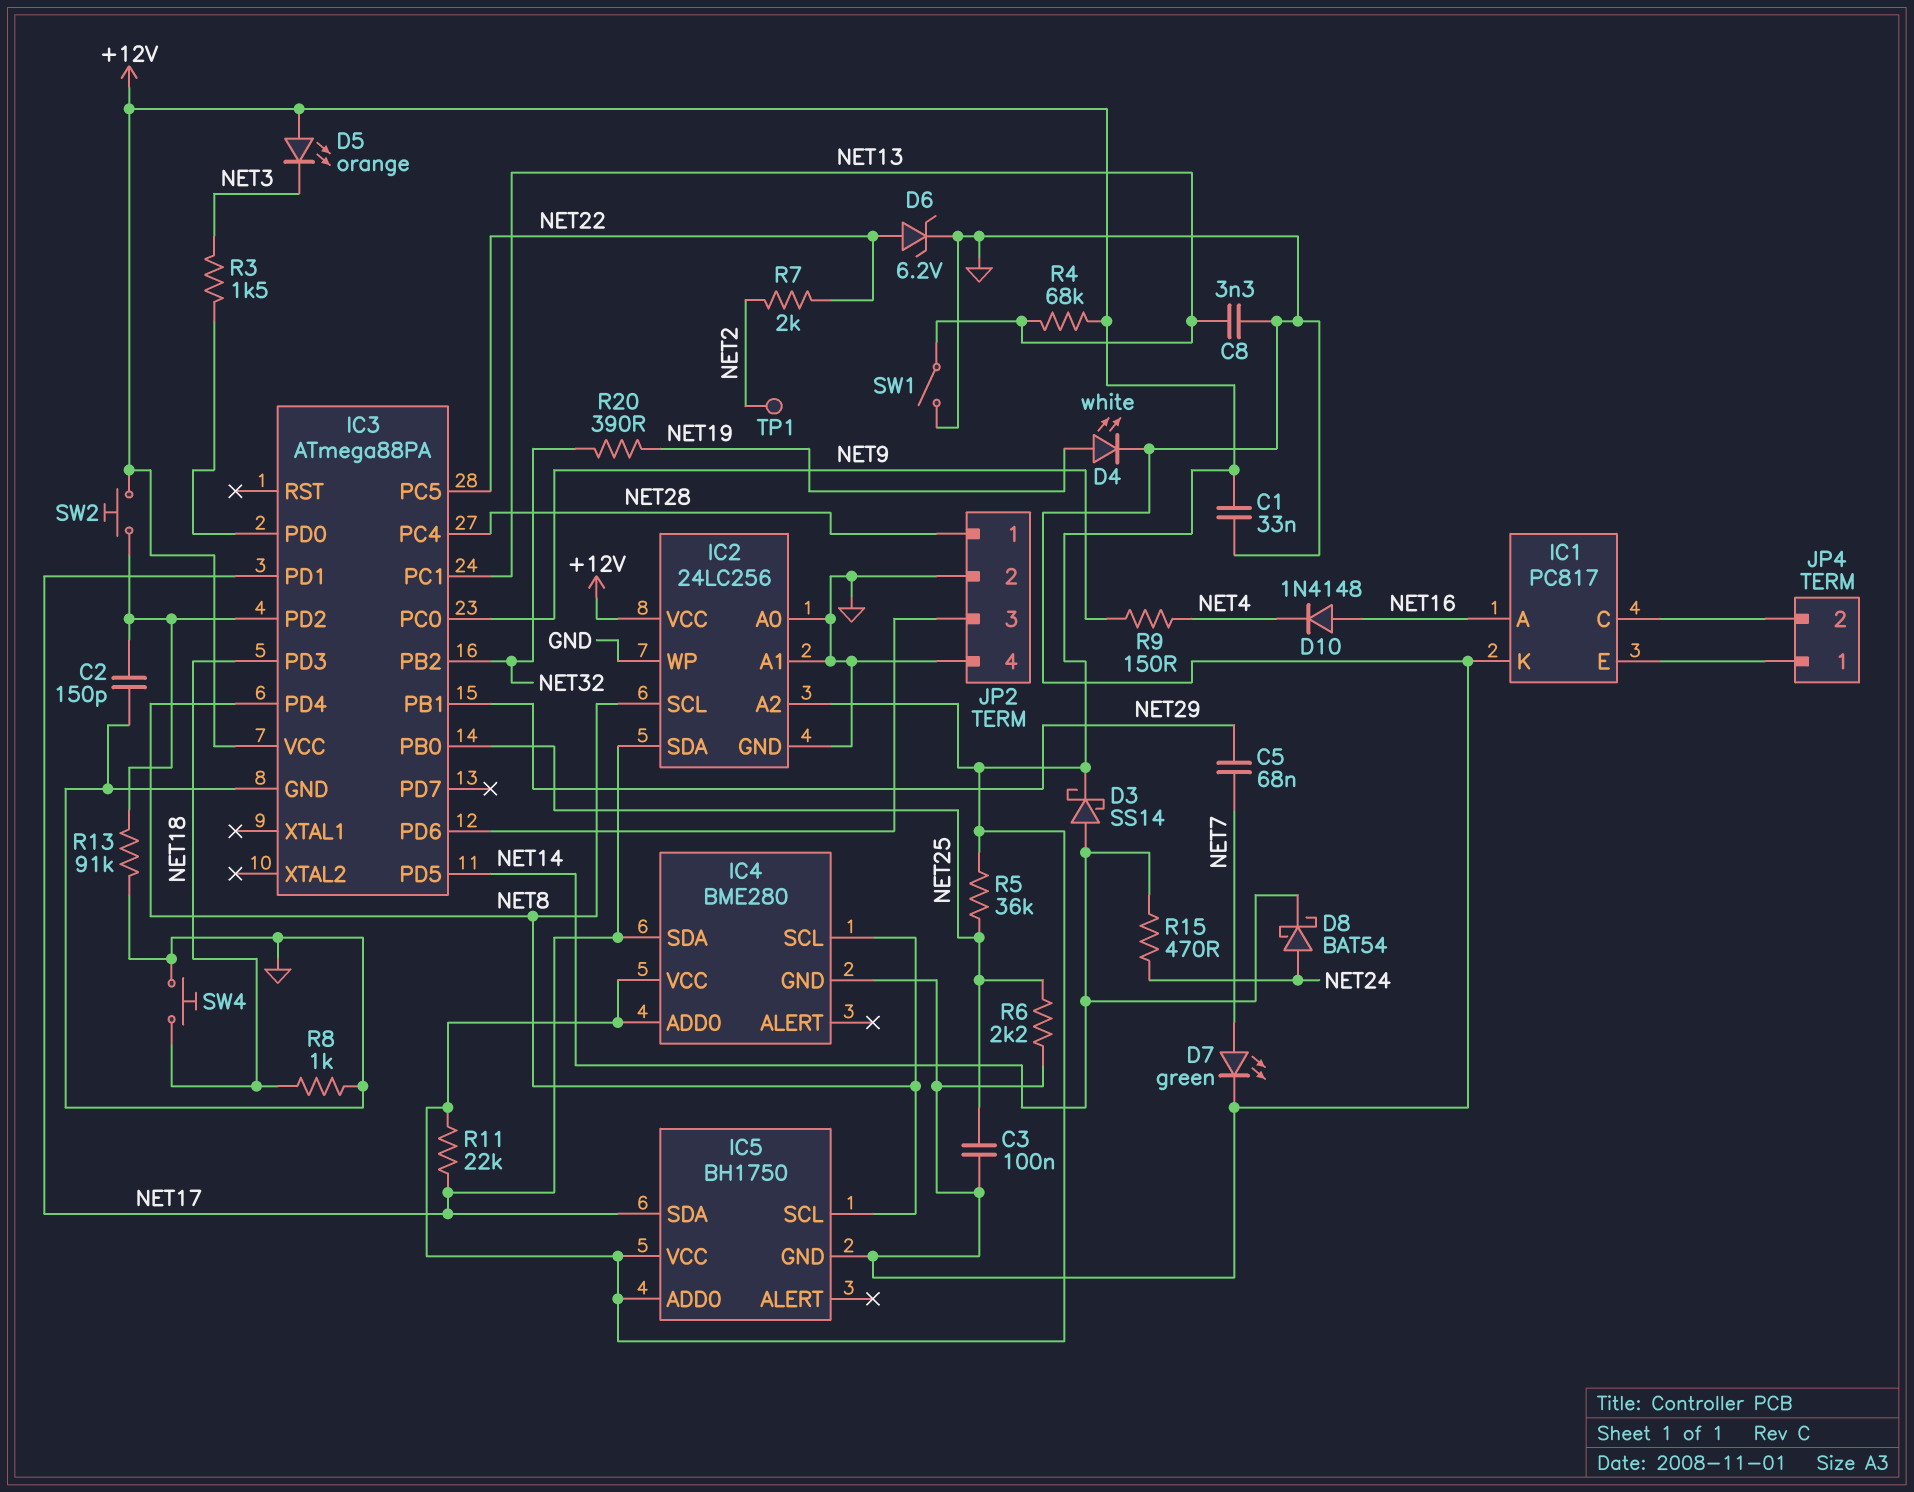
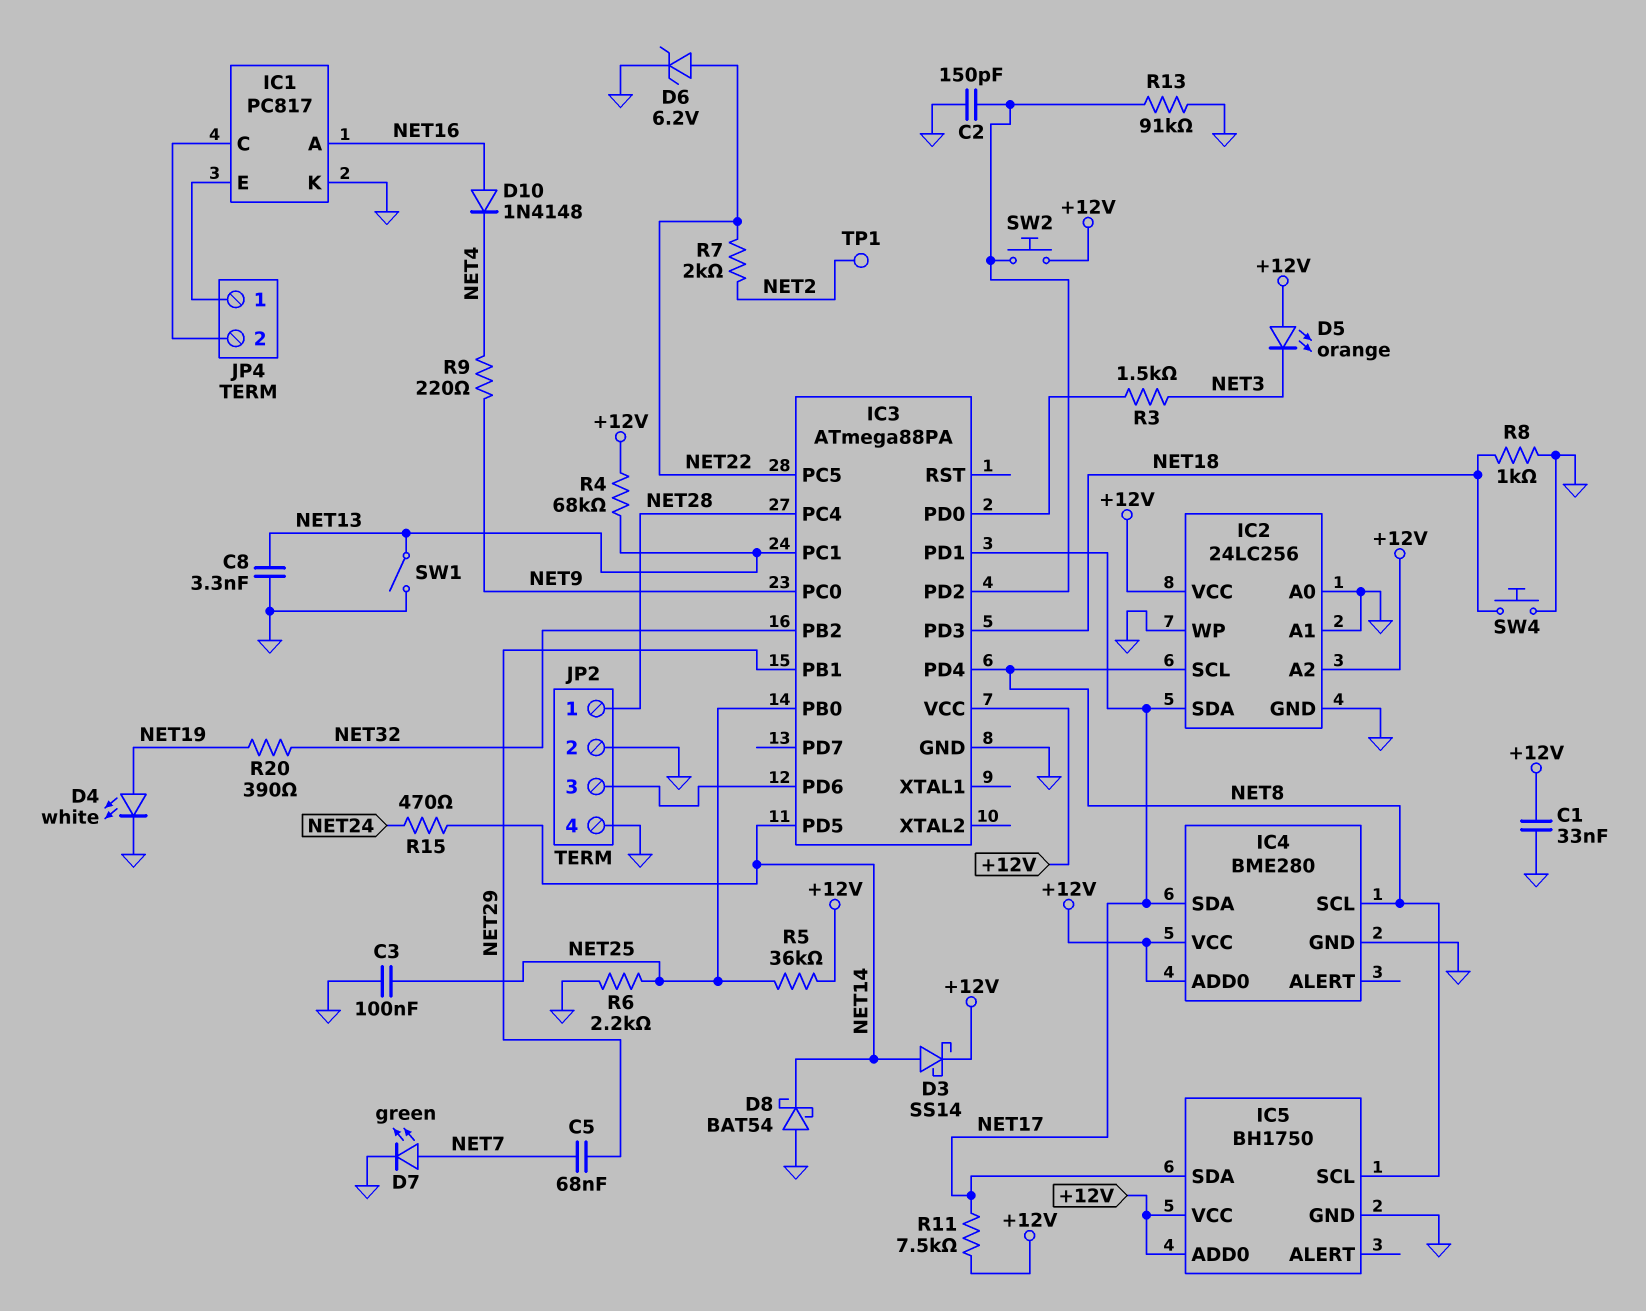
D8: schottky BAT54 (A NET24, K NET14) -> schottky BAT54 (A GND, K NET14)
R9: 150 (NET4, NET9) -> 220 (NET4, NET9)
R11: 22k (+12V, NET17) -> 7.5k (+12V, NET17)

